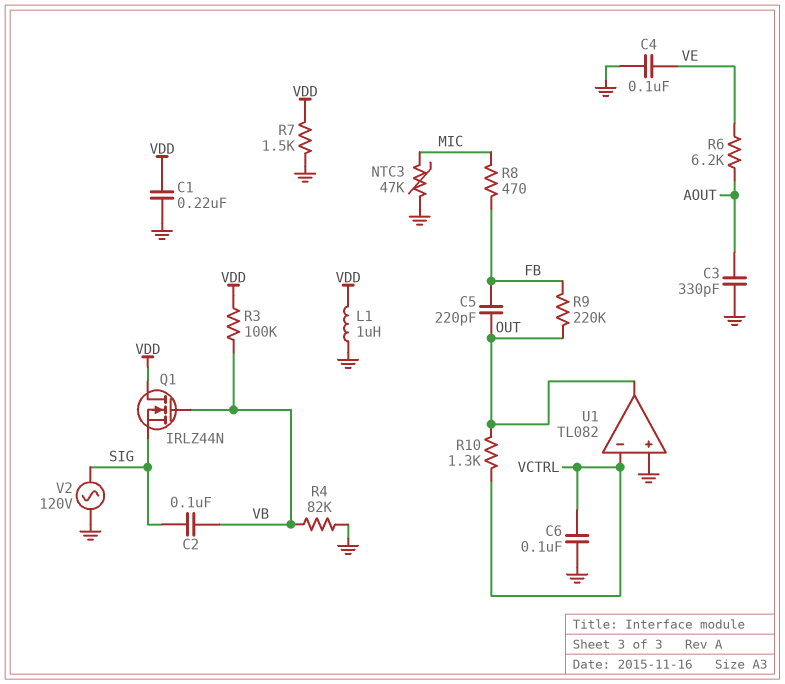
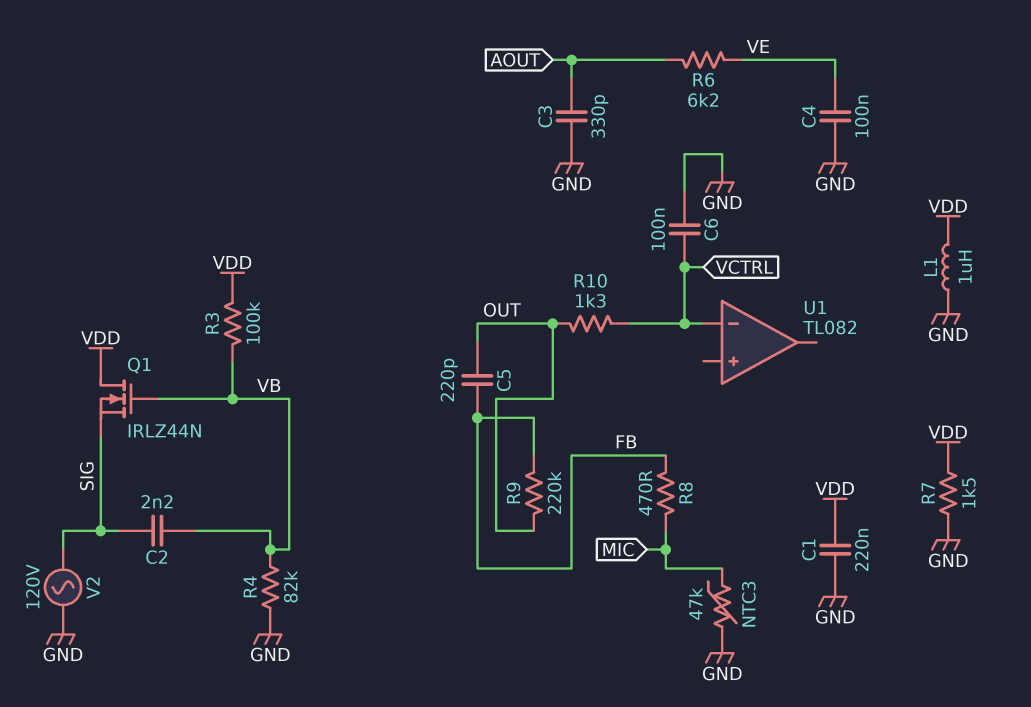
C2: 100nF (SIG, VB) -> 2.2nF (SIG, VB)
U1 pin in+: GND -> none
U1 pin out: OUT -> none

